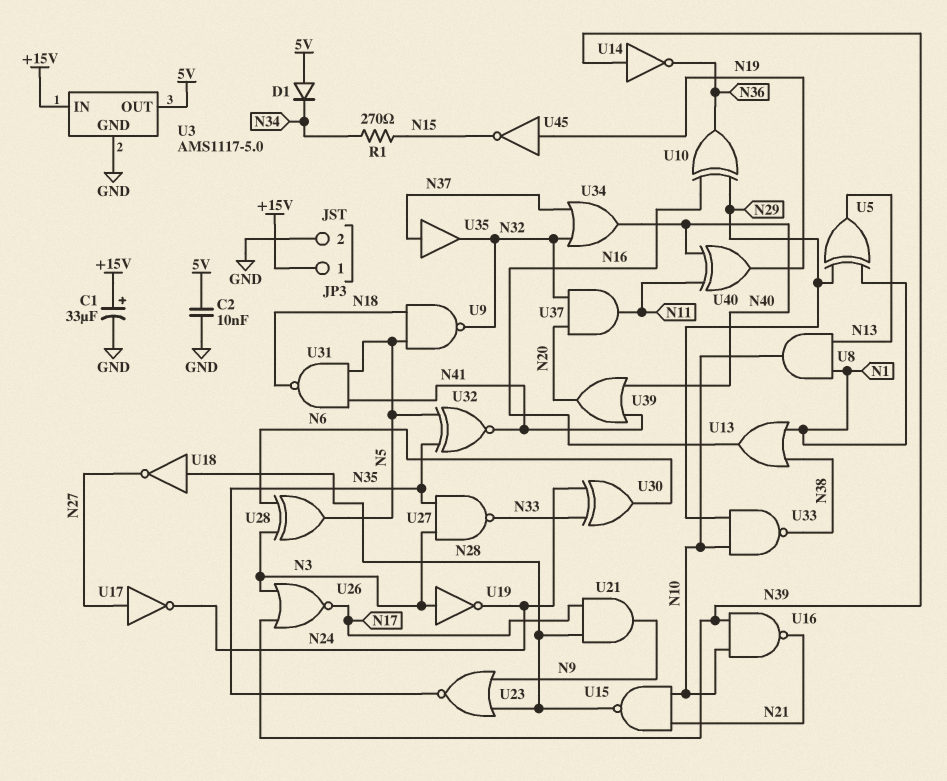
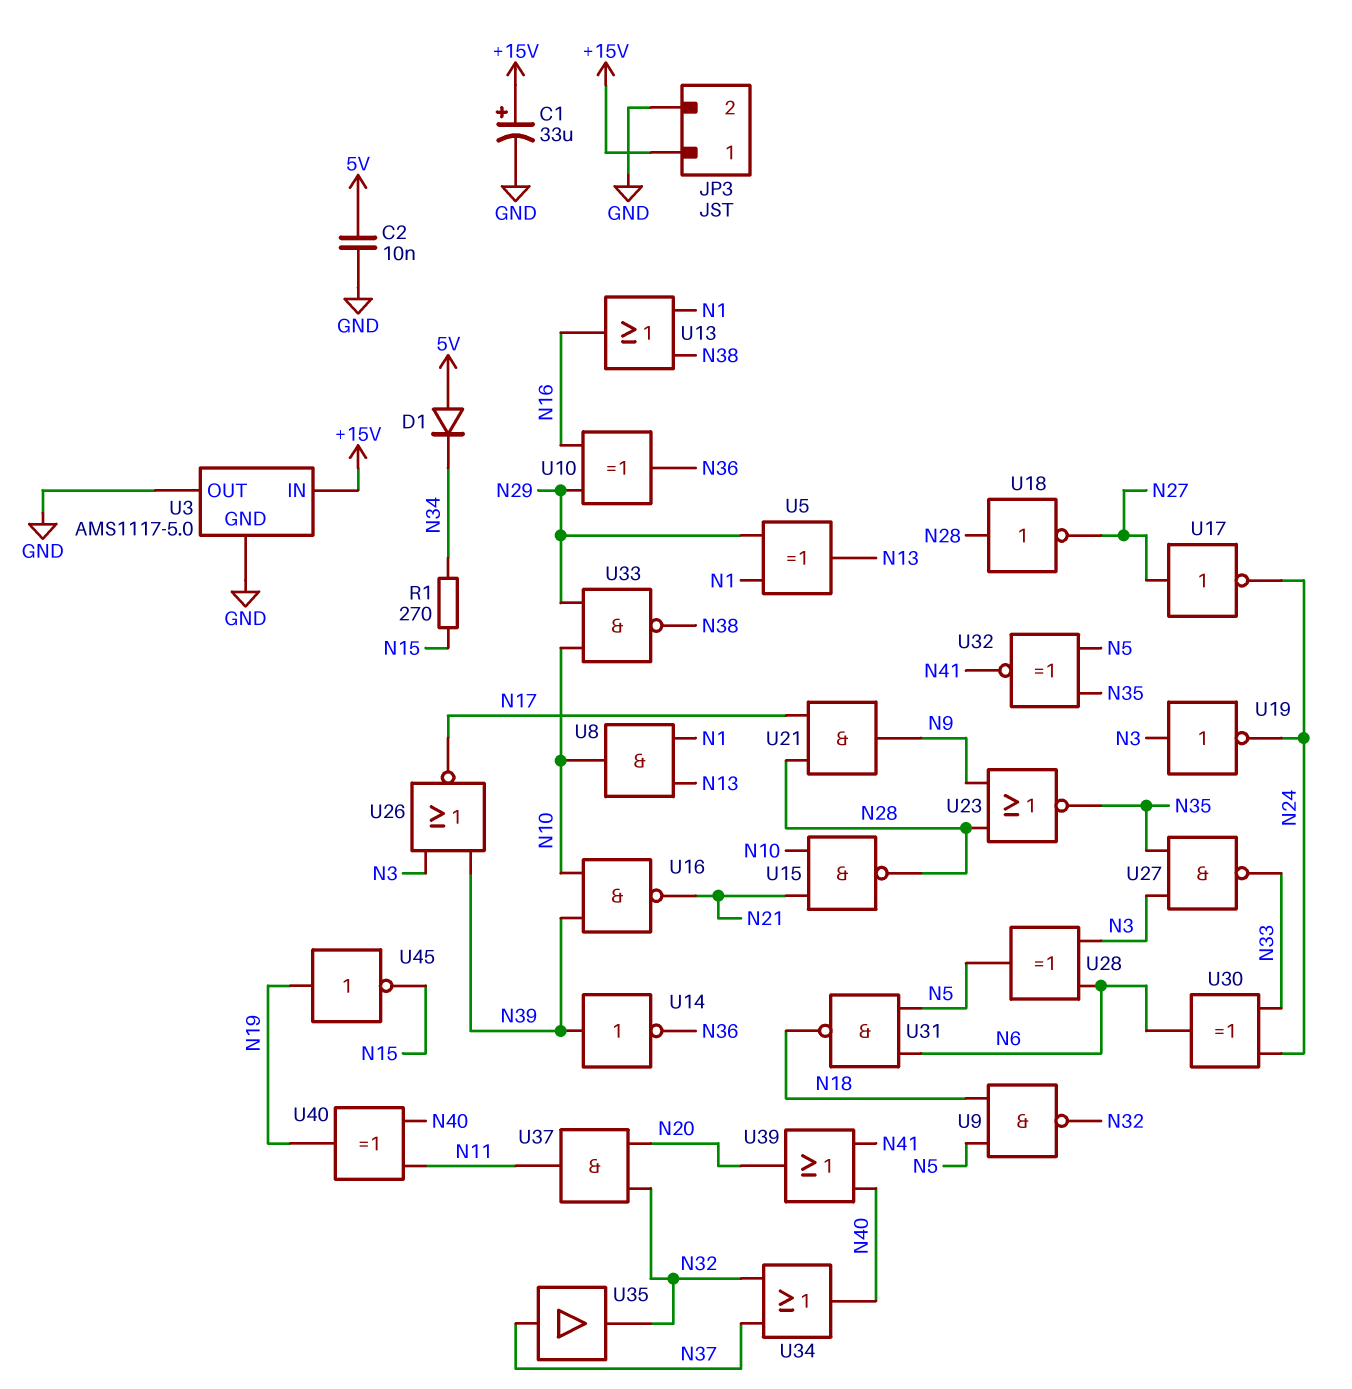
U3 pin OUT: 5V -> GND
U31: NAND (in N5, in N41, out N18) -> NAND (in N5, in N6, out N18)

